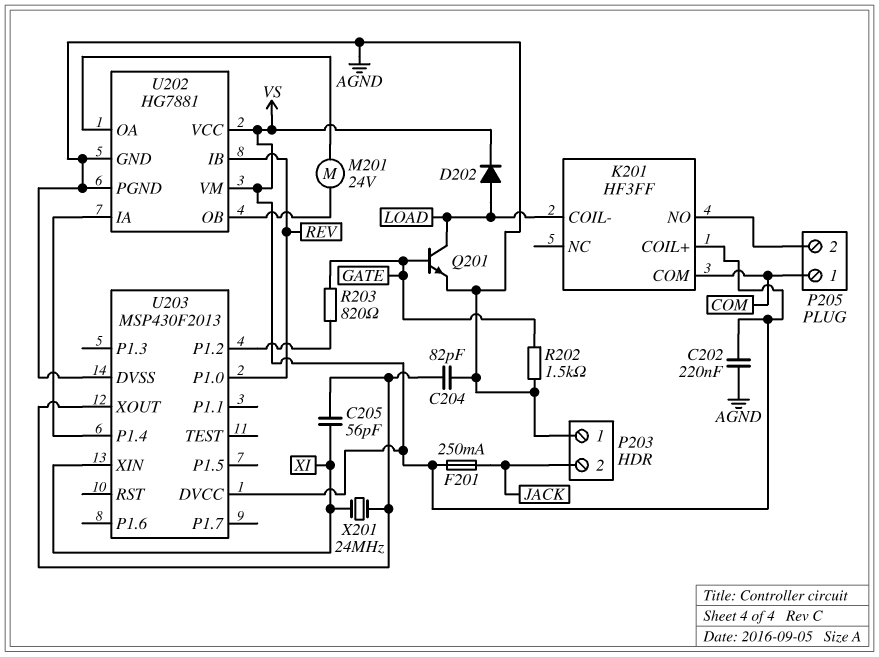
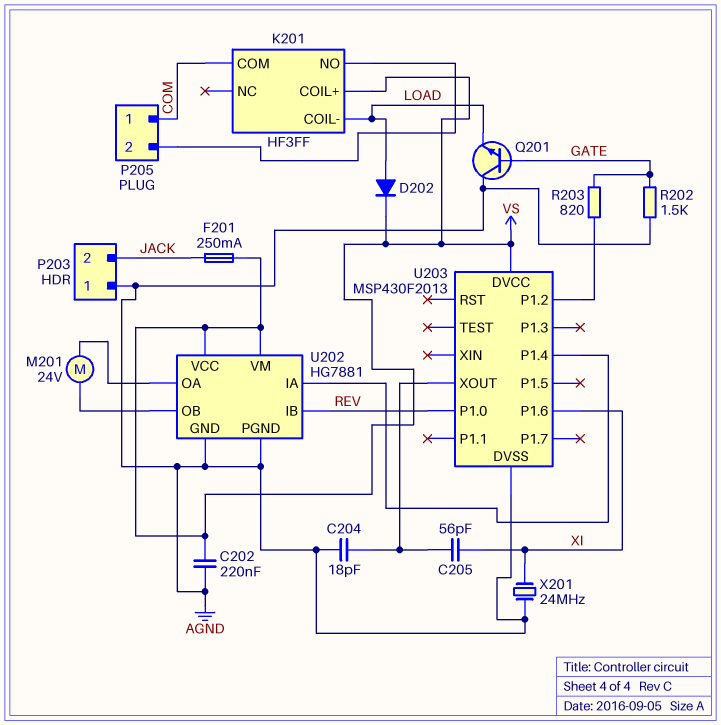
C204: 82pF (AGND, U203/XOUT) -> 18pF (AGND, U203/XOUT)
Q201: NPN (B GATE, C LOAD, E AGND) -> NPN (B GATE, C AGND, E LOAD)
U203 pin P1.6: none -> XI
U203 pin XIN: XI -> none
X201: 24MHz (U203/XOUT, XI) -> 24MHz (AGND, XI)

